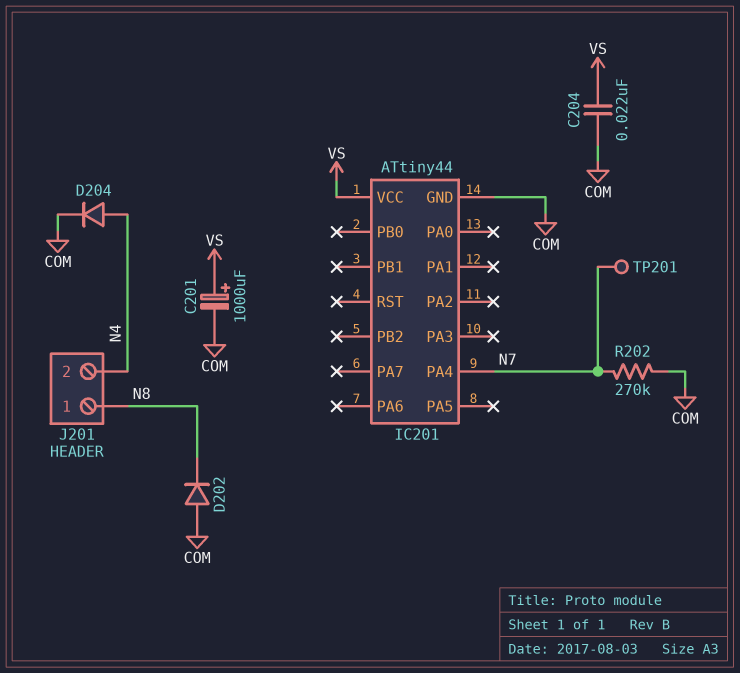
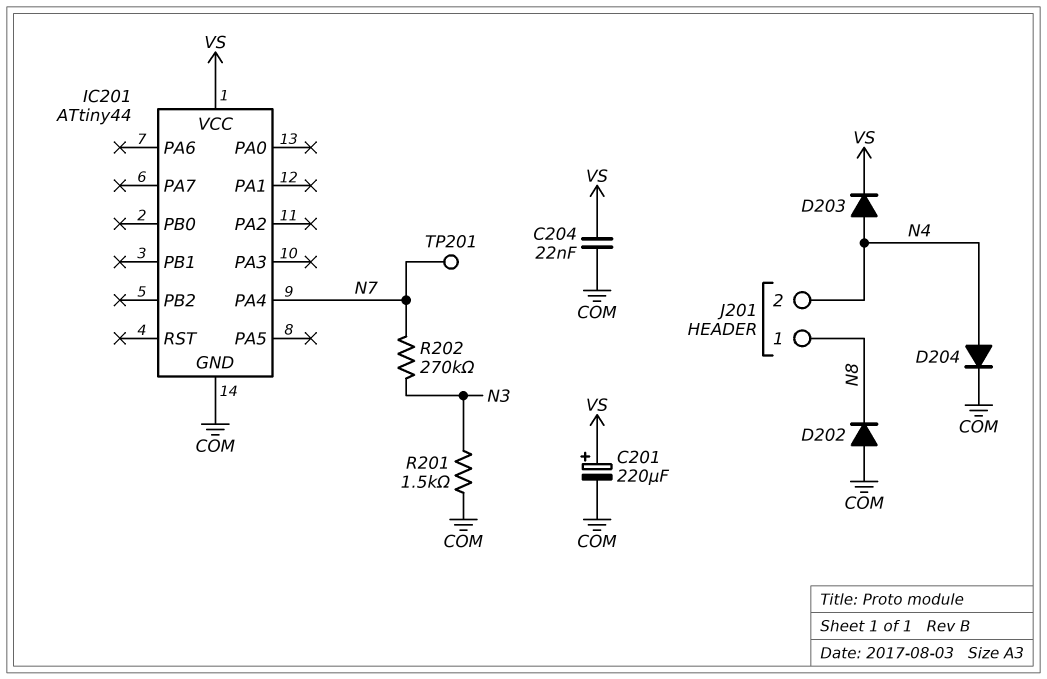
C201: 1000uF (plus VS, minus COM) -> 220uF (plus VS, minus COM)
D203: none -> diode (A N4, K VS)
R201: none -> 1.5k (COM, N3)
R202: 270k (COM, N7) -> 270k (N3, N7)

